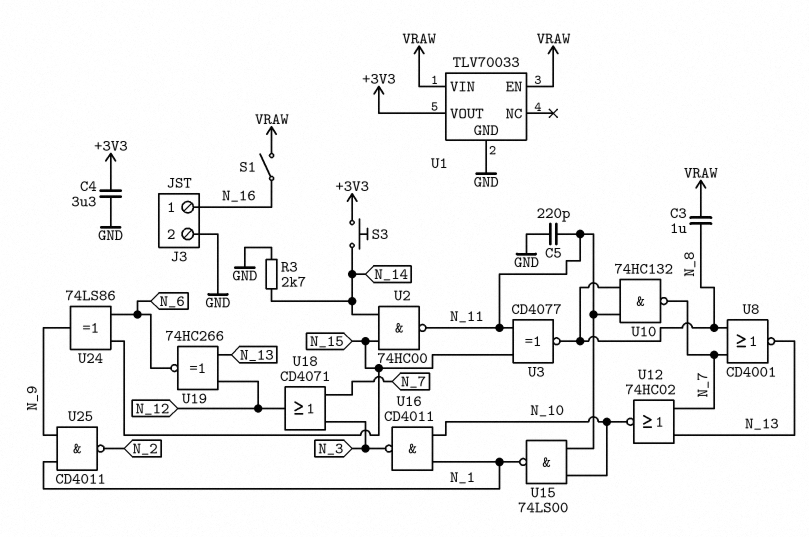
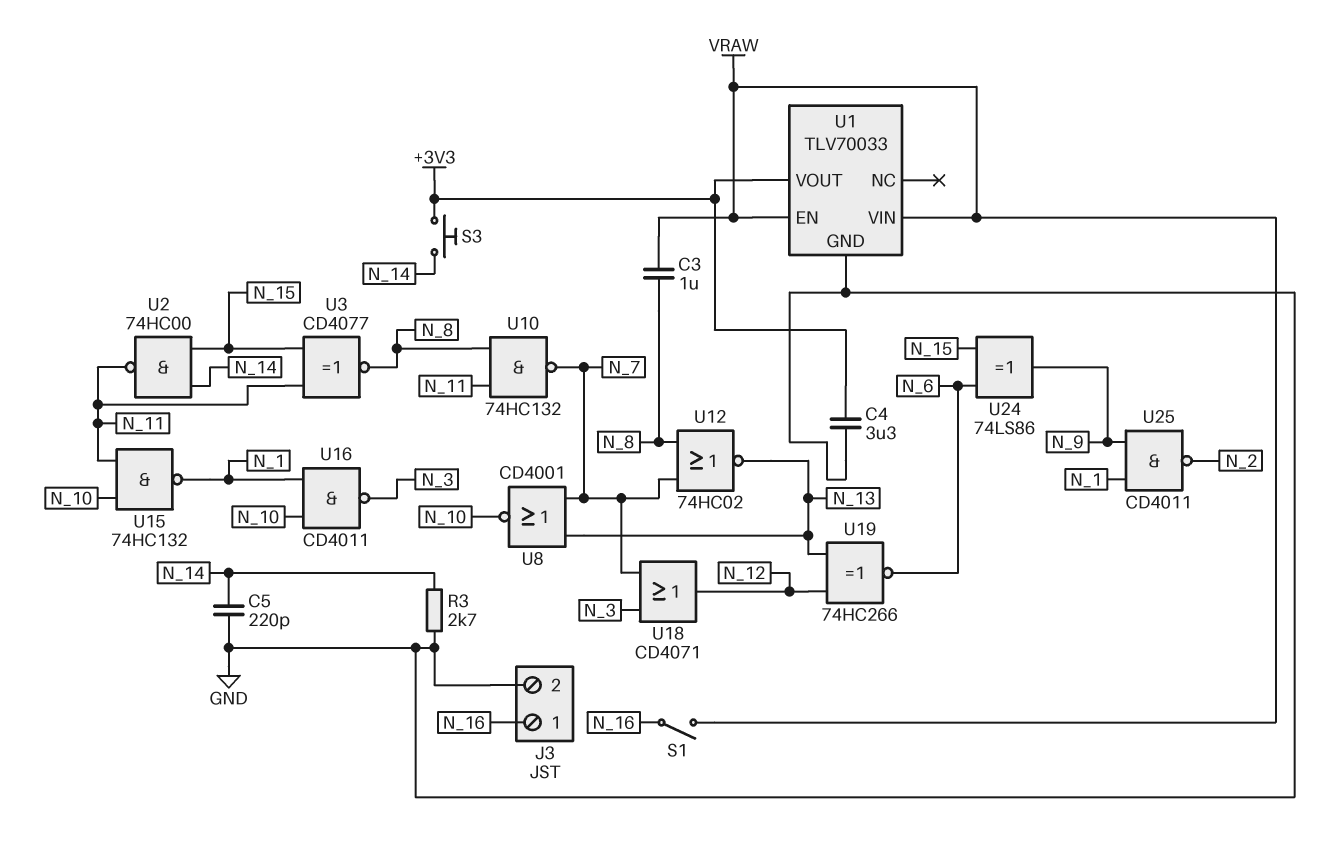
C5: 220pF (GND, N_11) -> 220pF (GND, N_14)
U8: NOR CD4001 (in N_7, in N_8, out N_13) -> NOR CD4001 (in N_7, in N_13, out N_10)
U12: NOR 74HC02 (in N_7, in N_13, out N_10) -> NOR 74HC02 (in N_7, in N_8, out N_13)
U15: NAND 74LS00 (in N_10, in N_11, out N_1) -> NAND 74HC132 (in N_10, in N_11, out N_1)

